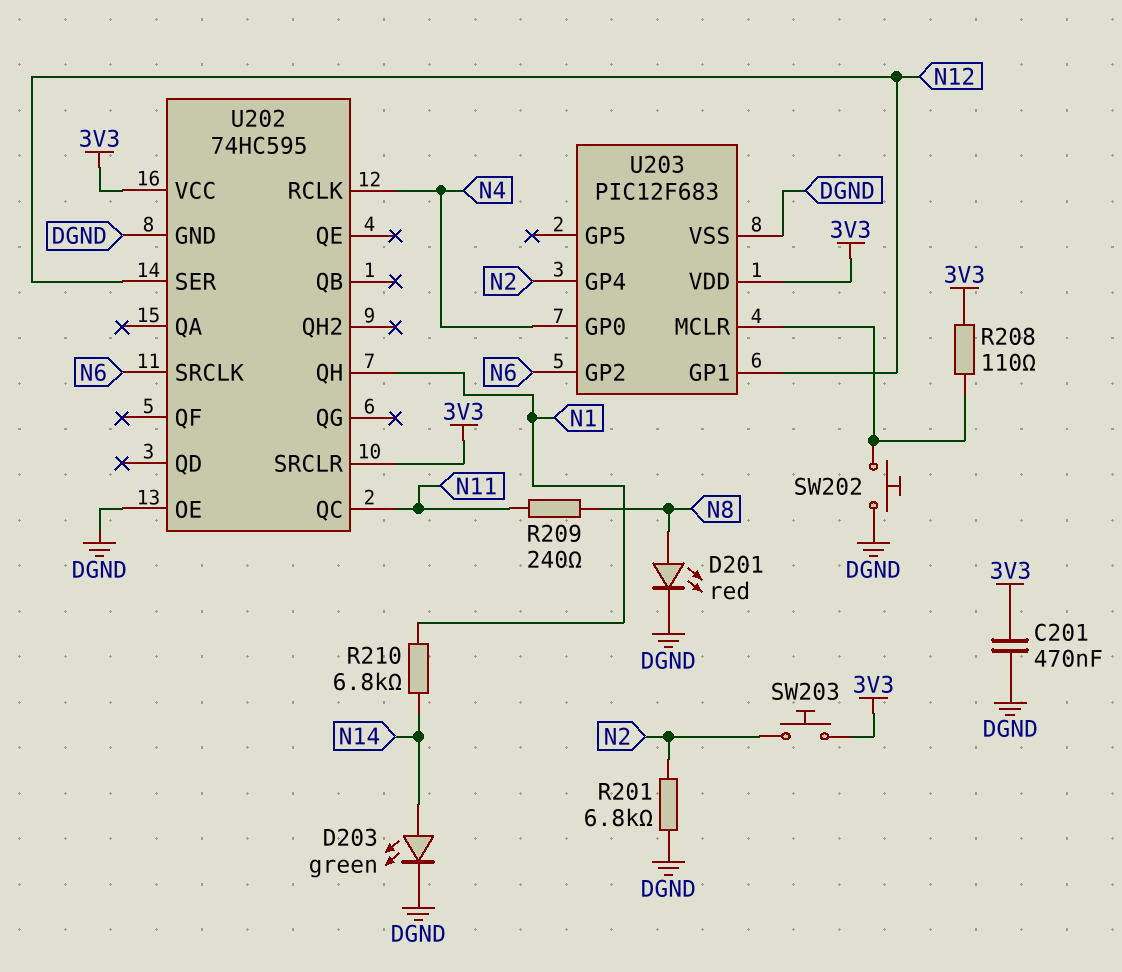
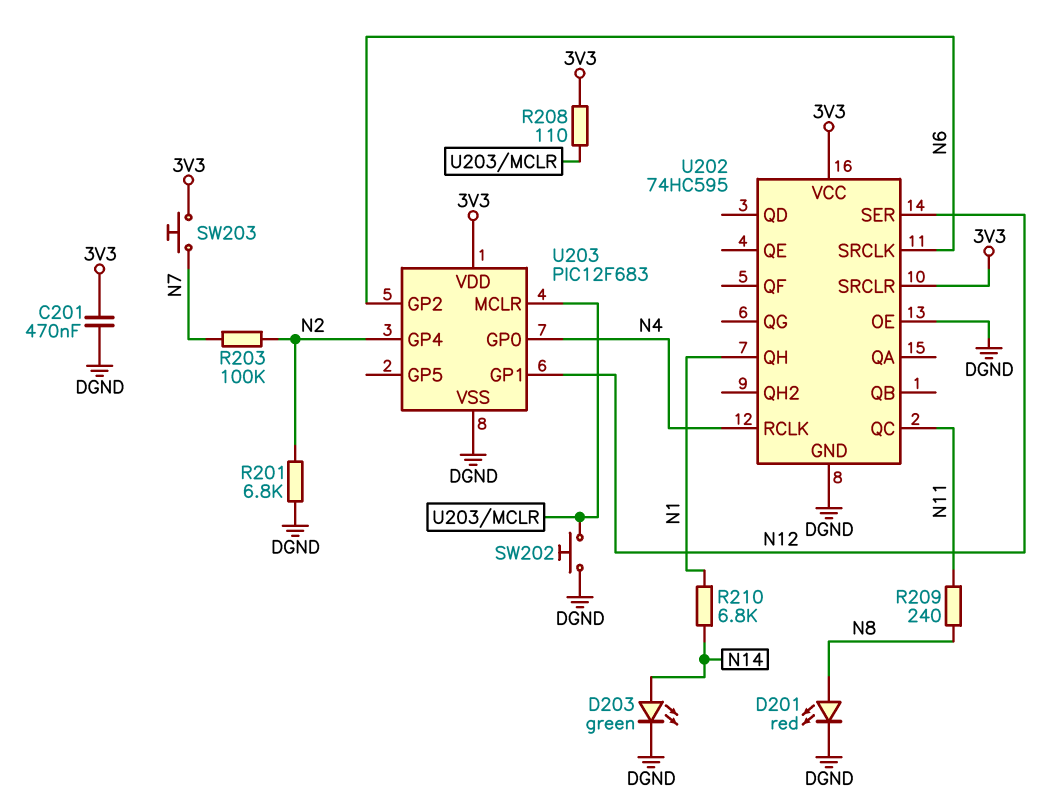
R203: none -> 100k (N2, N7)
SW203: button (3V3, N2) -> button (3V3, N7)

